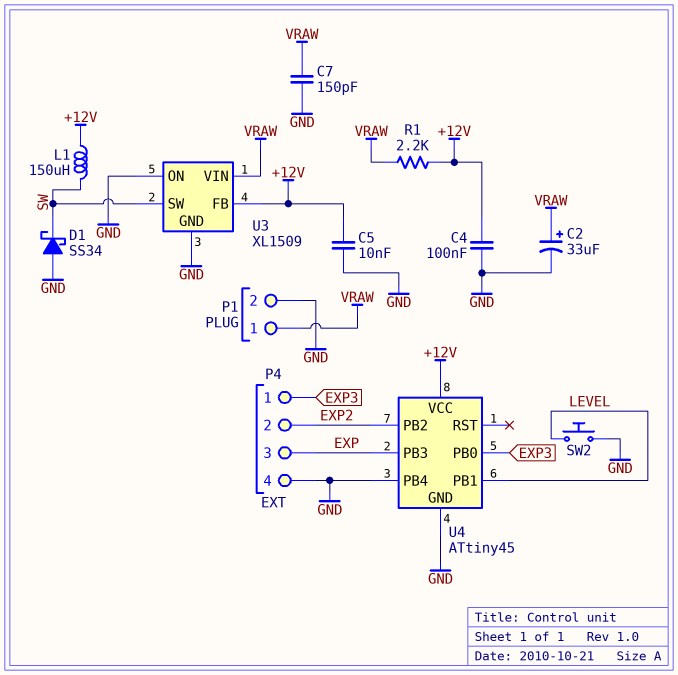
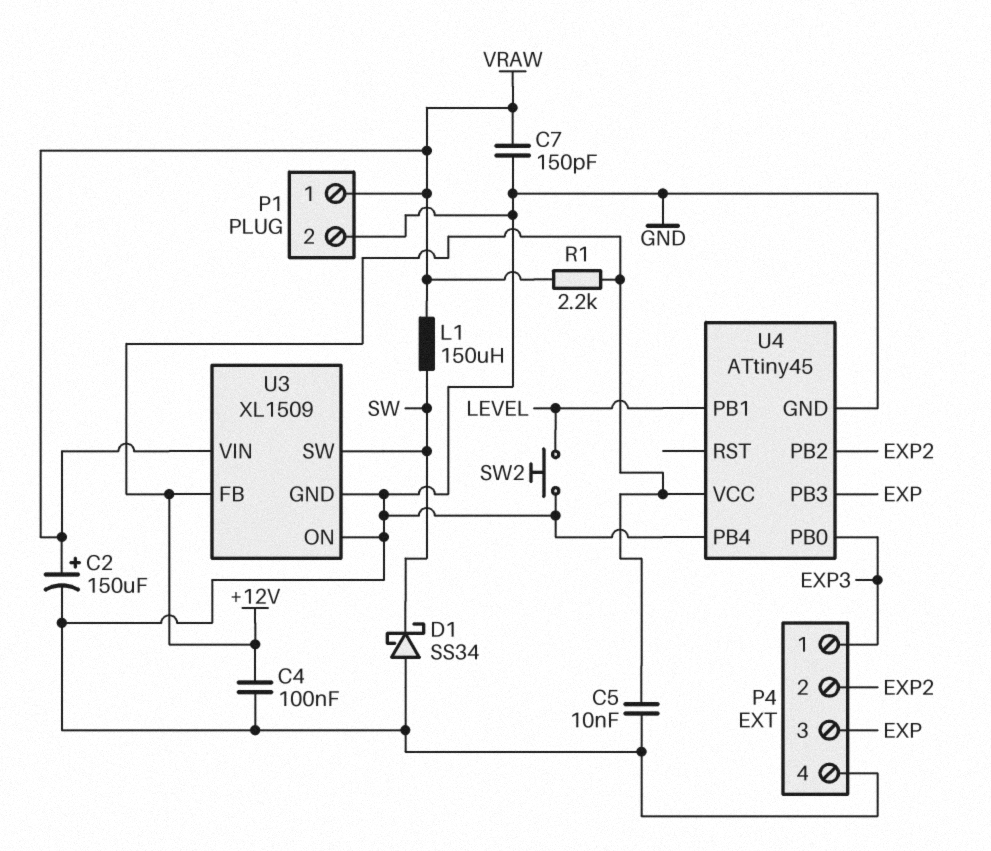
C2: 33uF (plus VRAW, minus GND) -> 150uF (plus VRAW, minus GND)
L1: 150uH (+12V, SW) -> 150uH (SW, VRAW)

